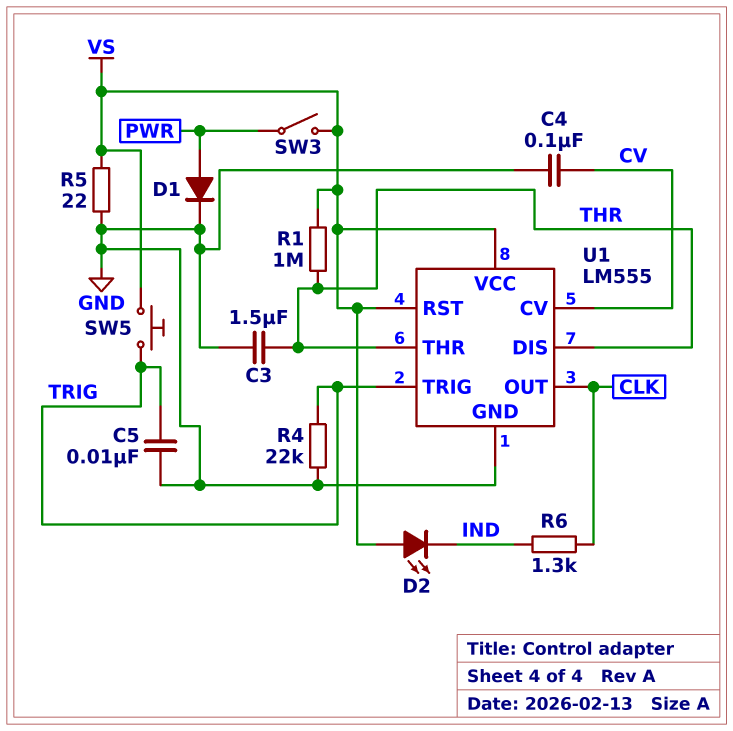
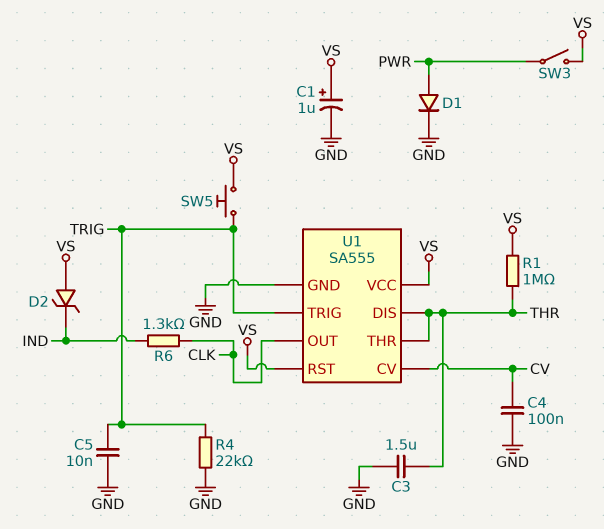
C1: none -> 1uF (plus VS, minus GND)
D2: LED (A VS, K IND) -> zener (A VS, K IND)
R5: 22 (GND, VS) -> none
U1: LM555 -> SA555

